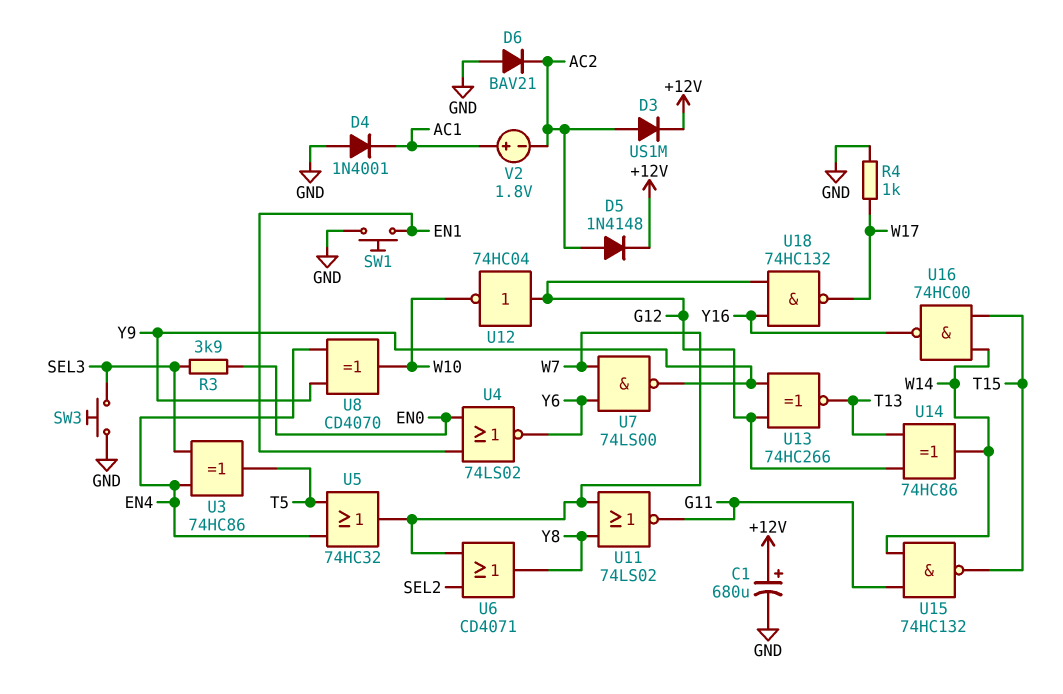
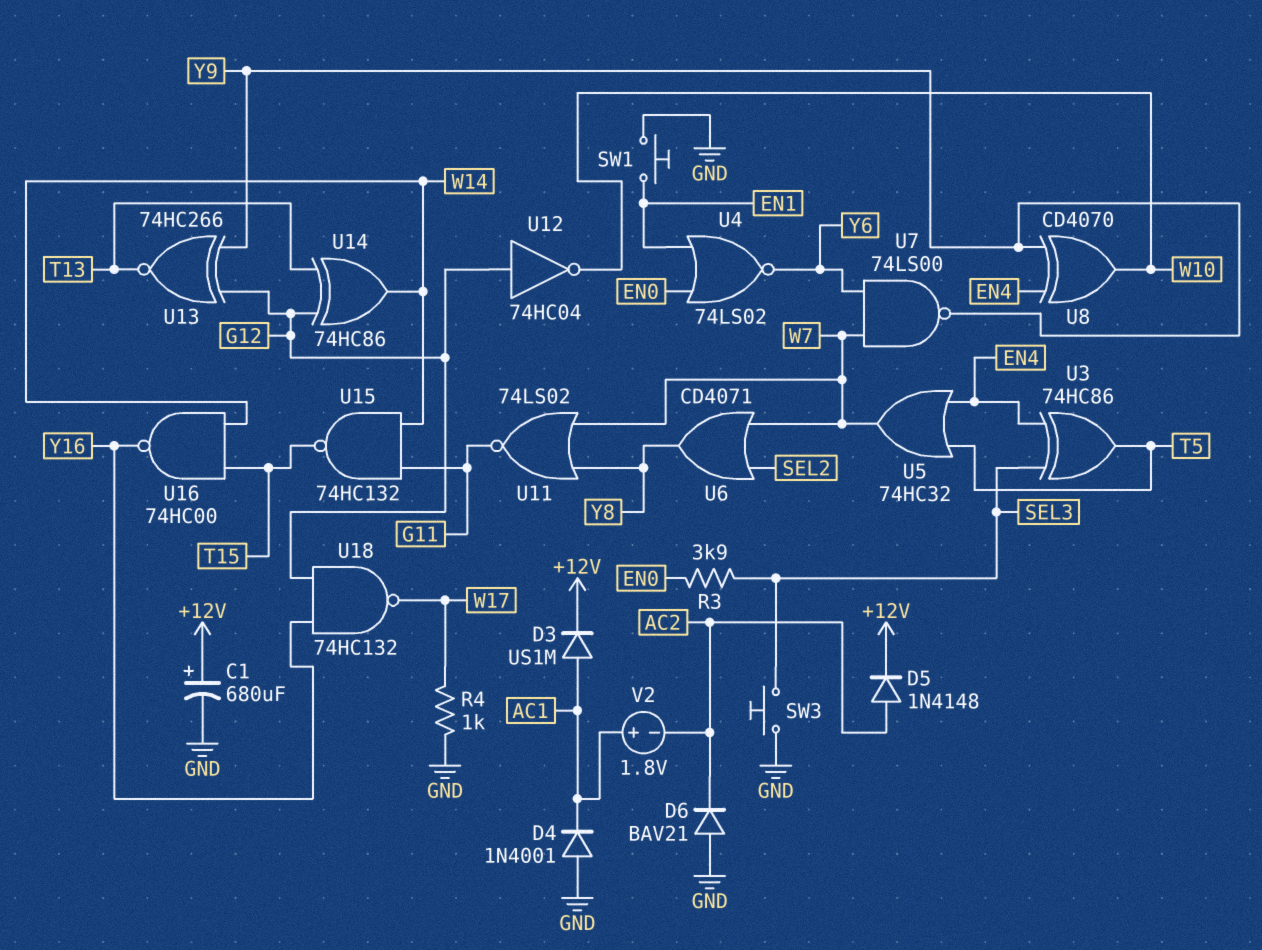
D3: diode US1M (A AC2, K +12V) -> diode US1M (A AC1, K +12V)

